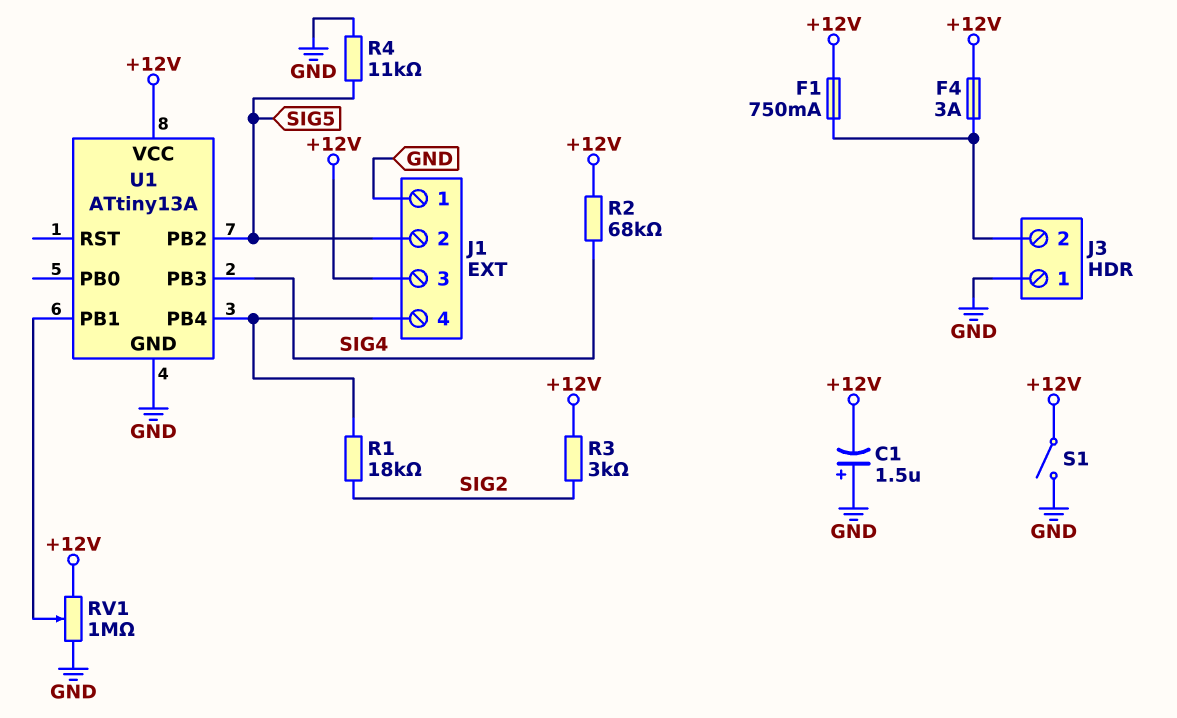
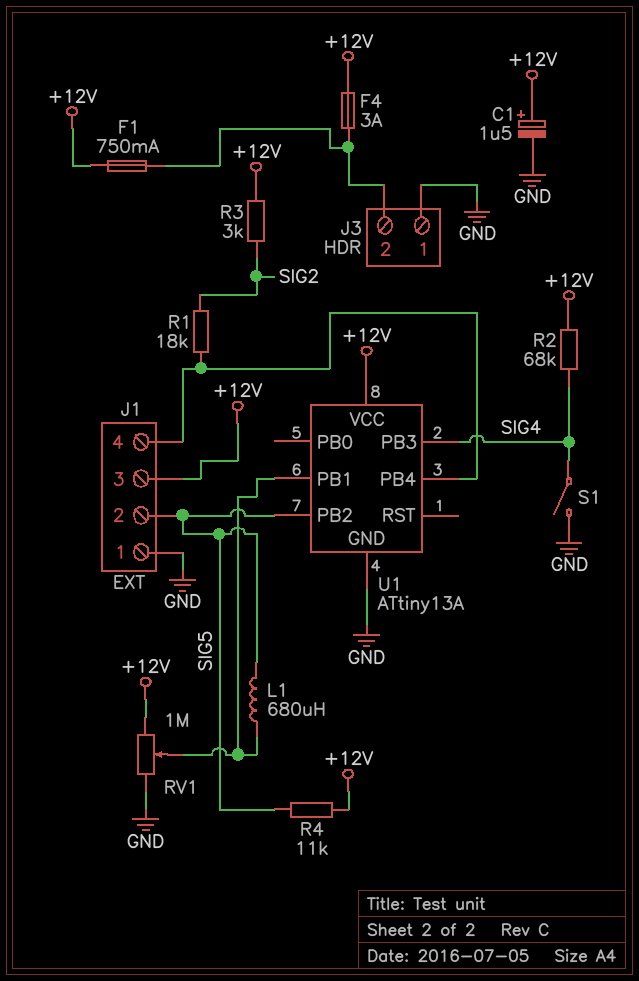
C1: 1.5uF (plus GND, minus +12V) -> 1.5uF (plus +12V, minus GND)
L1: none -> 680uH (SIG5, U1/PB1)
R4: 11k (GND, SIG5) -> 11k (+12V, SIG5)
S1: switch (+12V, GND) -> switch (GND, SIG4)

